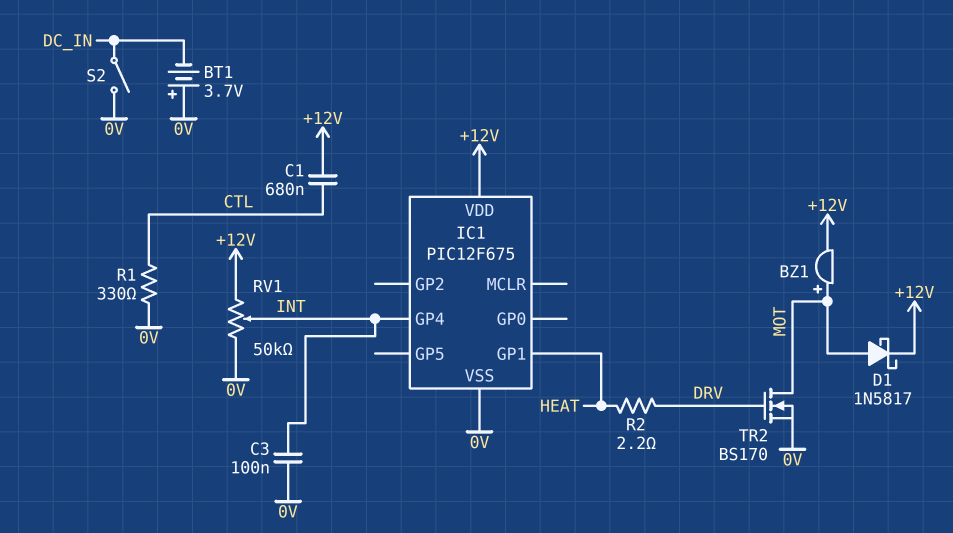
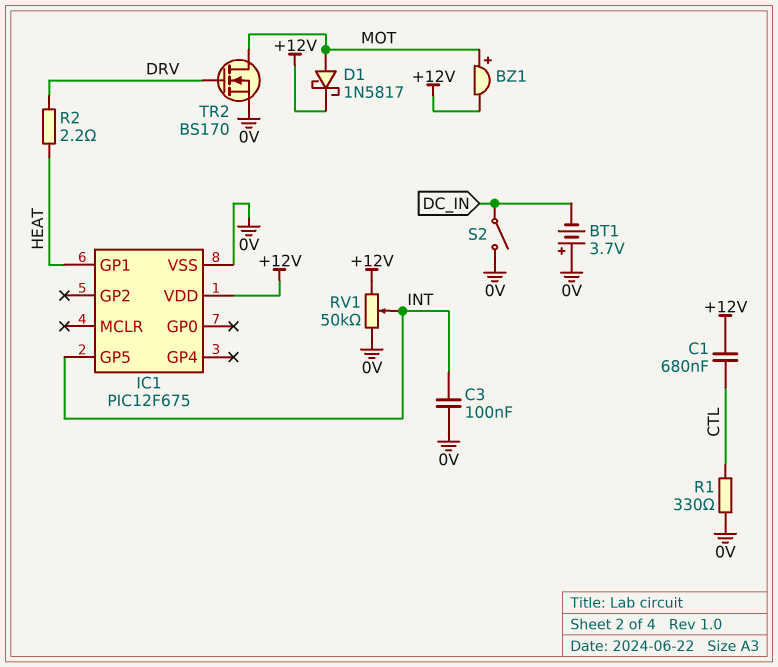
IC1 pin GP4: INT -> none
IC1 pin GP5: none -> INT

